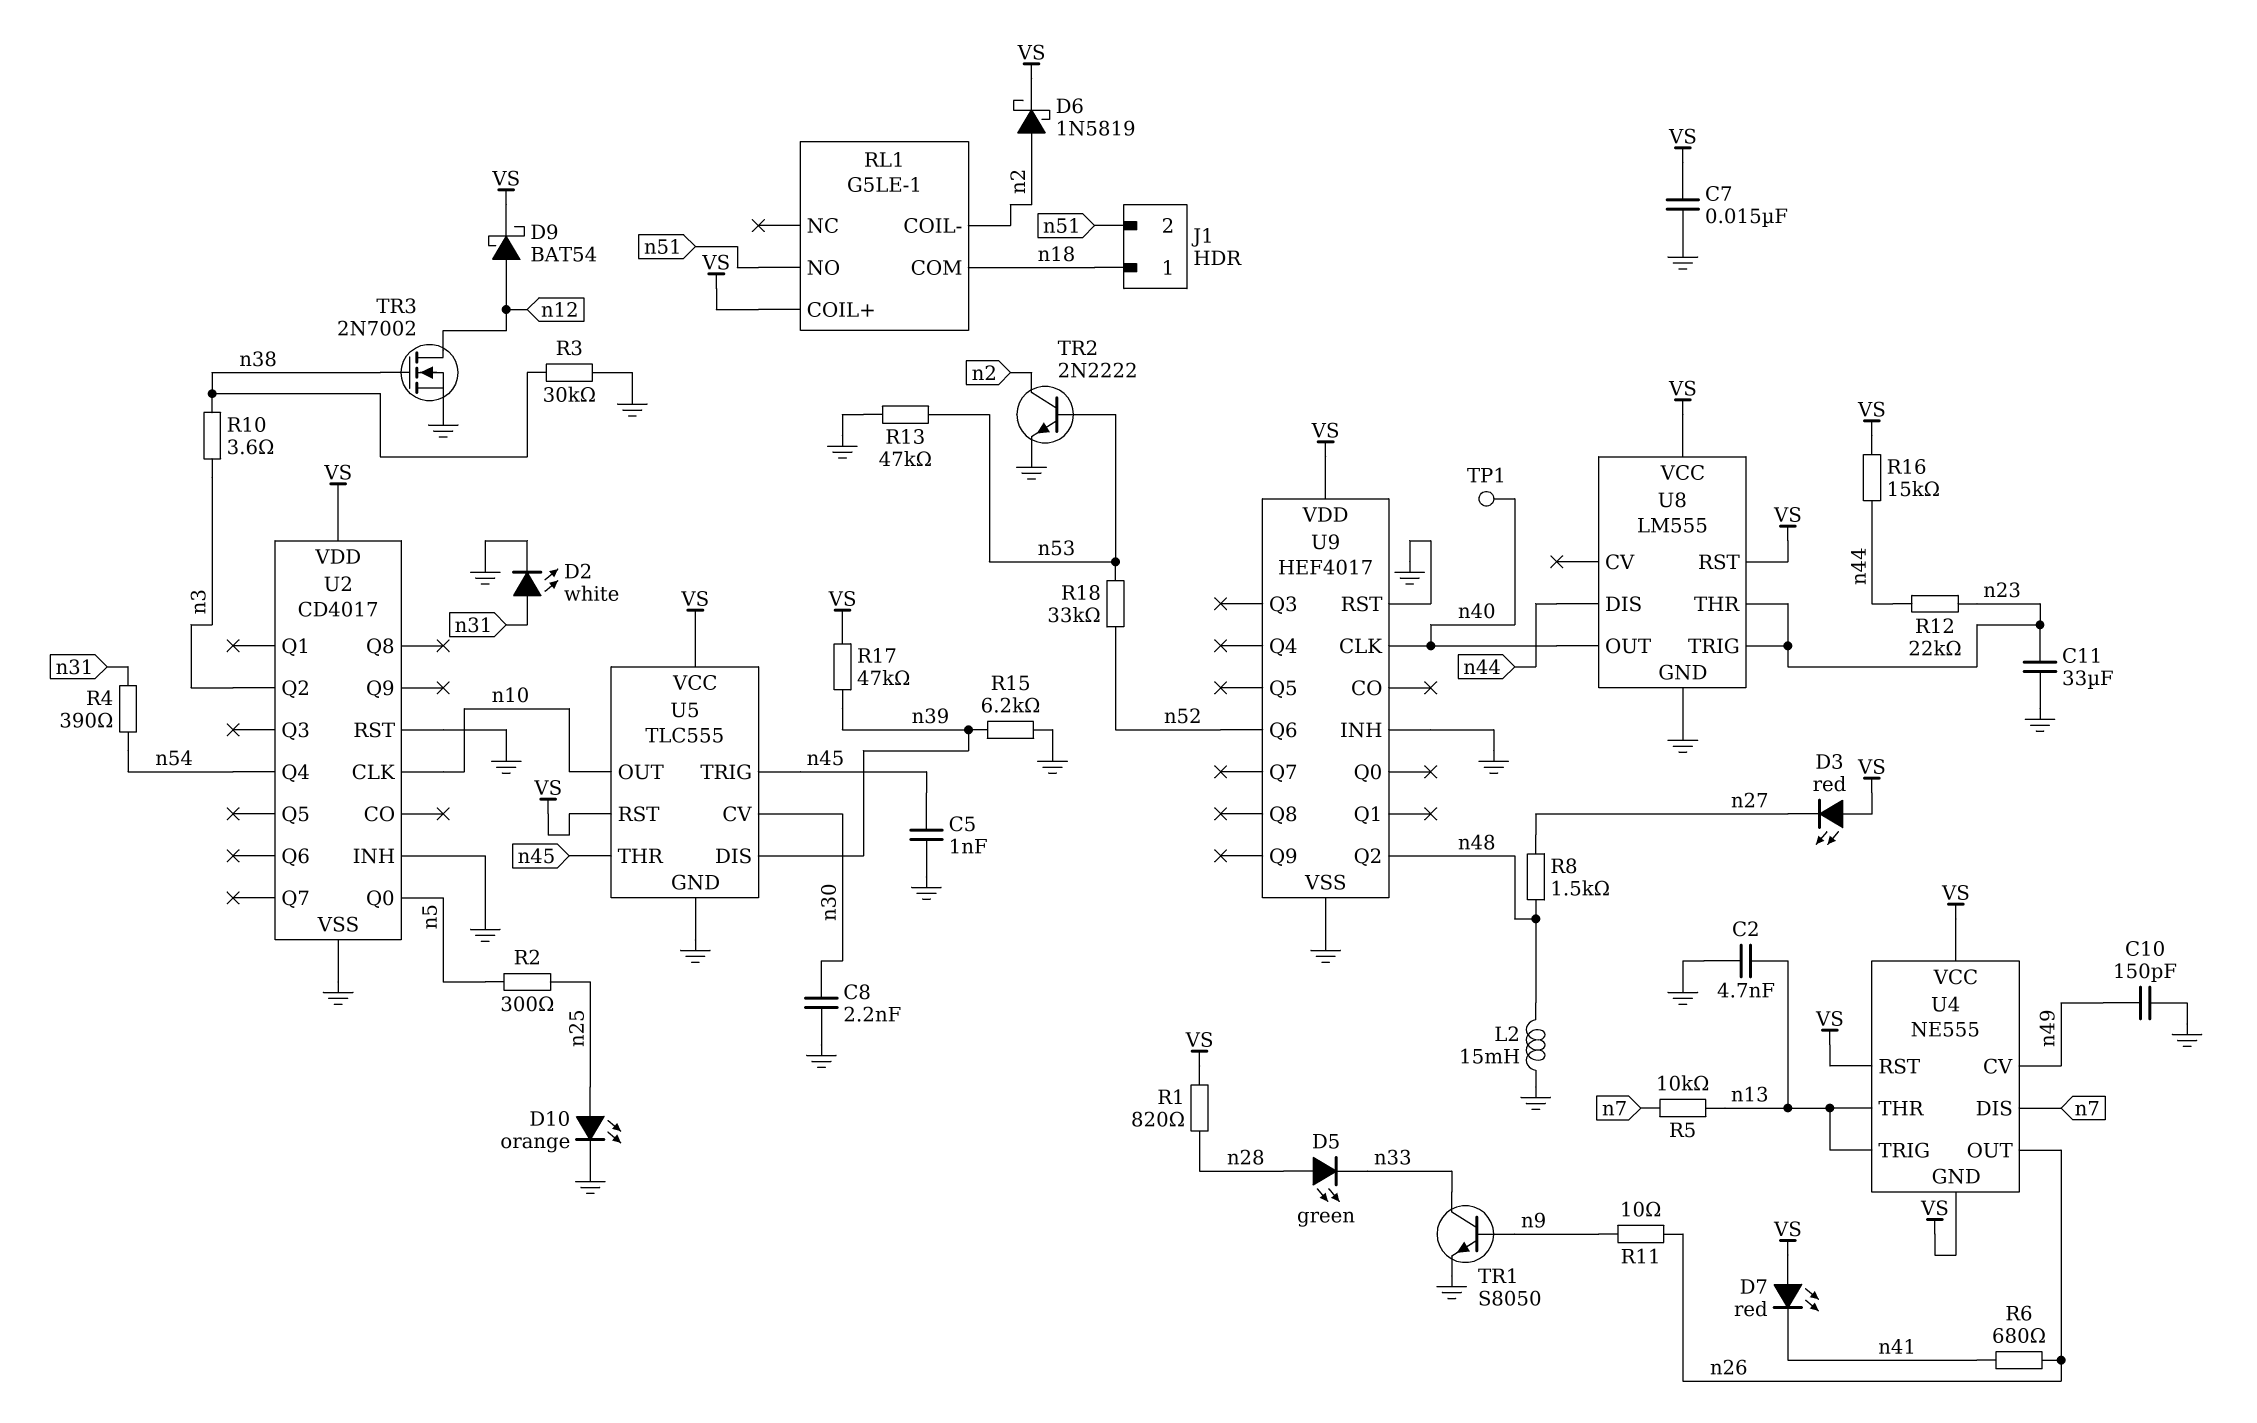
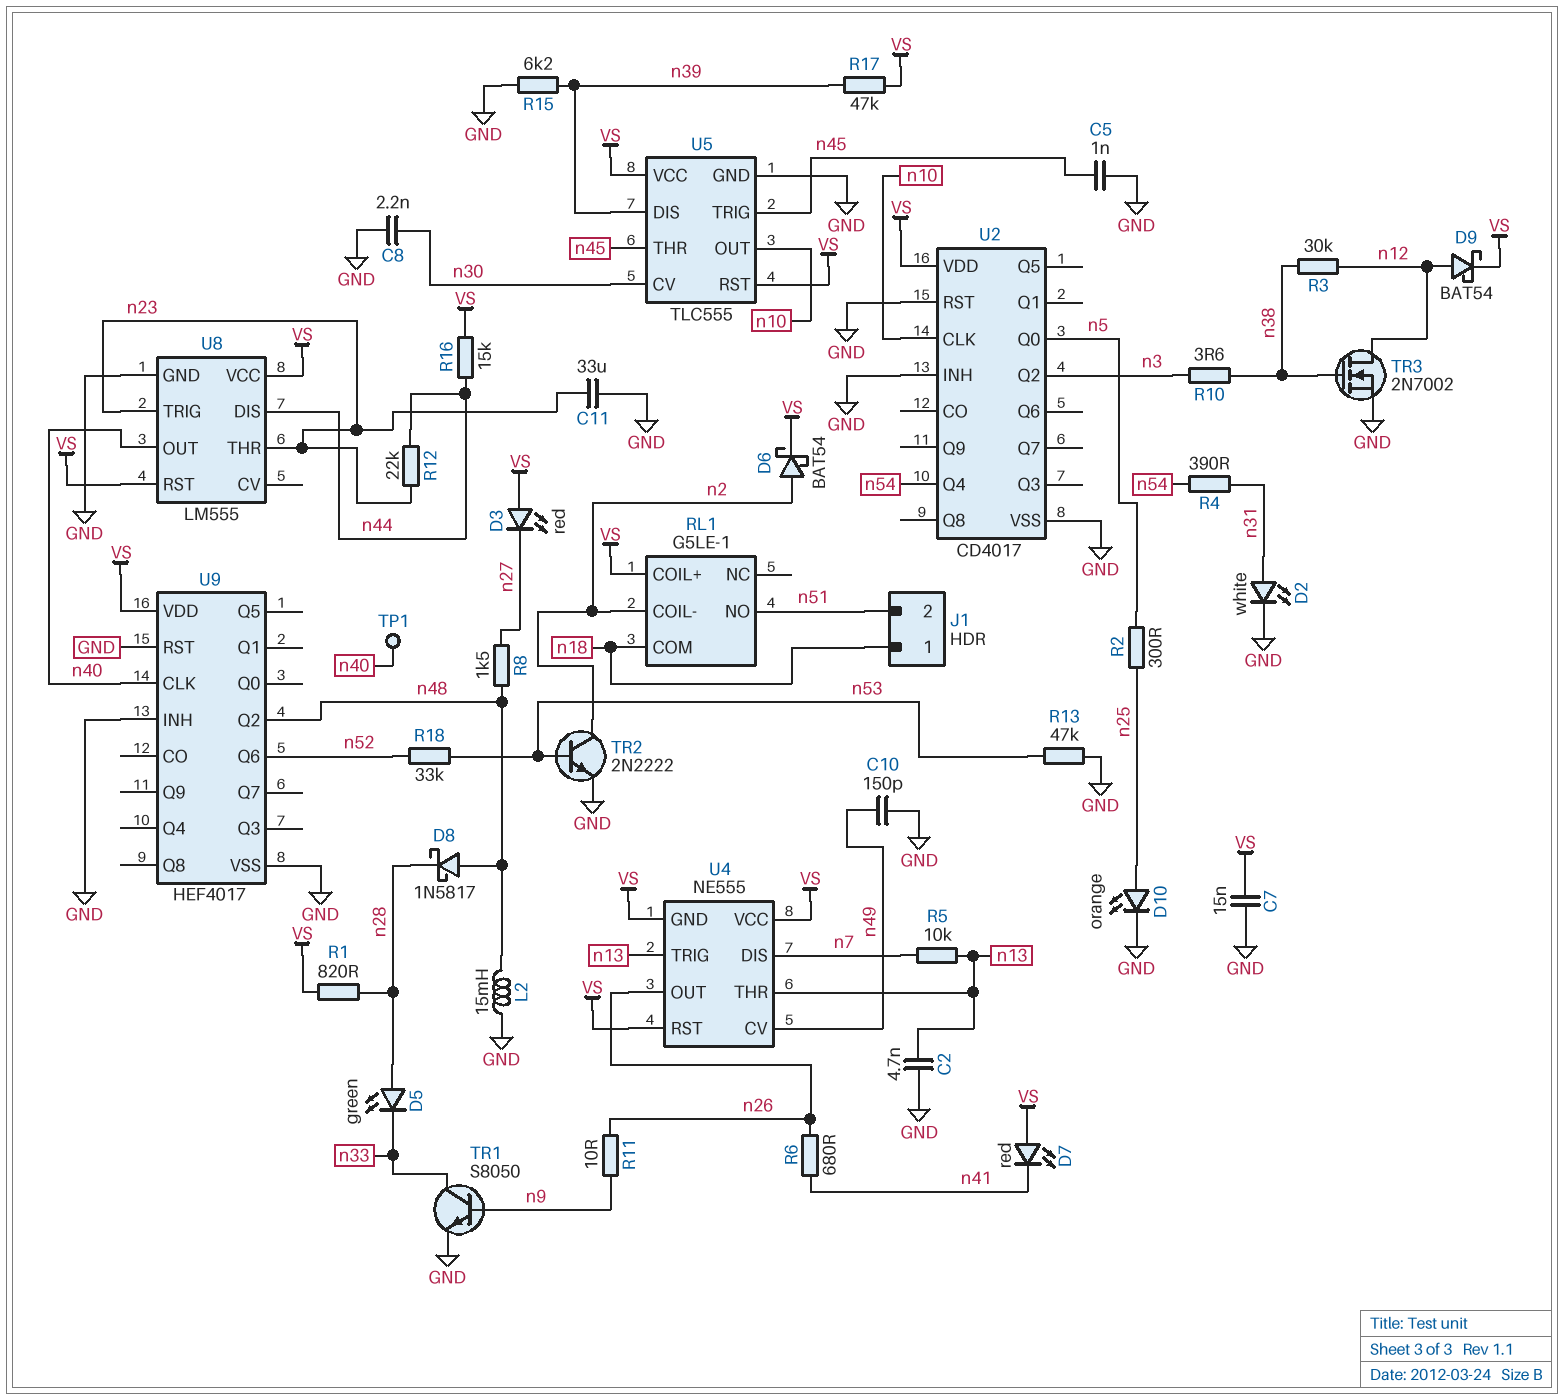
D6: schottky 1N5819 (A n2, K VS) -> schottky BAT54 (A n2, K VS)
D8: none -> schottky 1N5817 (A n48, K n28)
R3: 30k (GND, n38) -> 30k (n12, n38)

